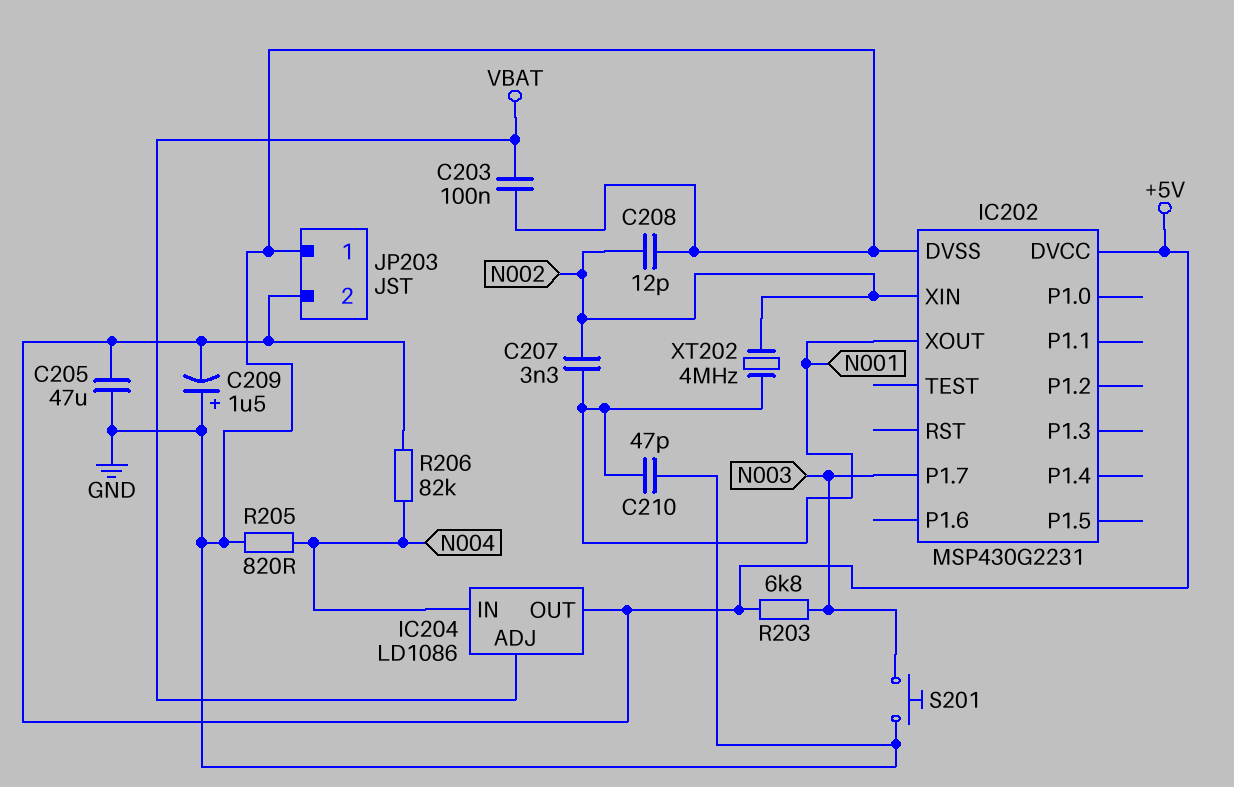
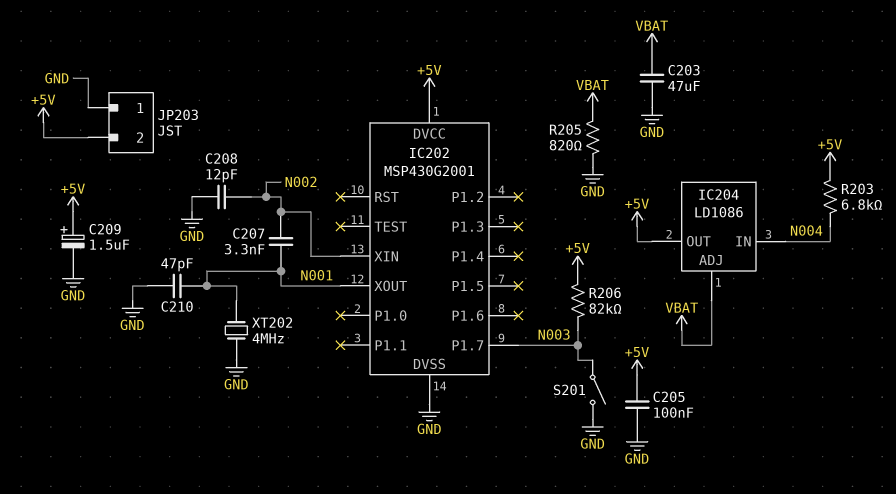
C203: 100nF (GND, VBAT) -> 47uF (GND, VBAT)
C205: 47uF (+5V, GND) -> 100nF (+5V, GND)
C209: 1.5uF (plus GND, minus +5V) -> 1.5uF (plus +5V, minus GND)
IC202: MSP430G2231 -> MSP430G2001
R203: 6.8k (+5V, N003) -> 6.8k (+5V, N004)
R205: 820 (GND, N004) -> 820 (GND, VBAT)
R206: 82k (+5V, N004) -> 82k (+5V, N003)
S201: button (GND, N003) -> switch (GND, N003)
XT202: 4MHz (N001, N002) -> 4MHz (GND, N001)

